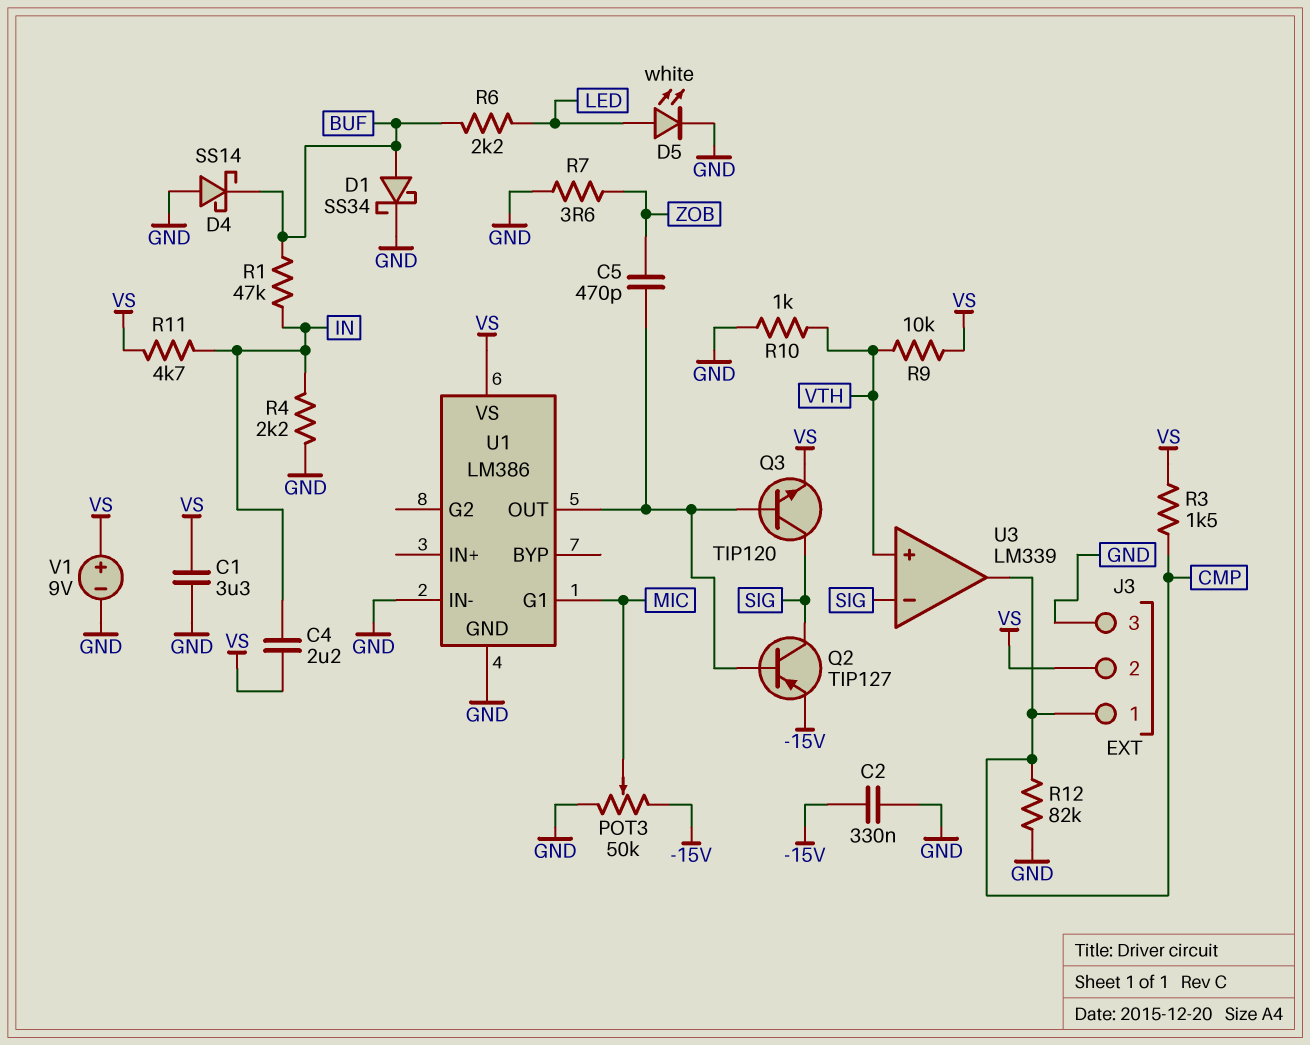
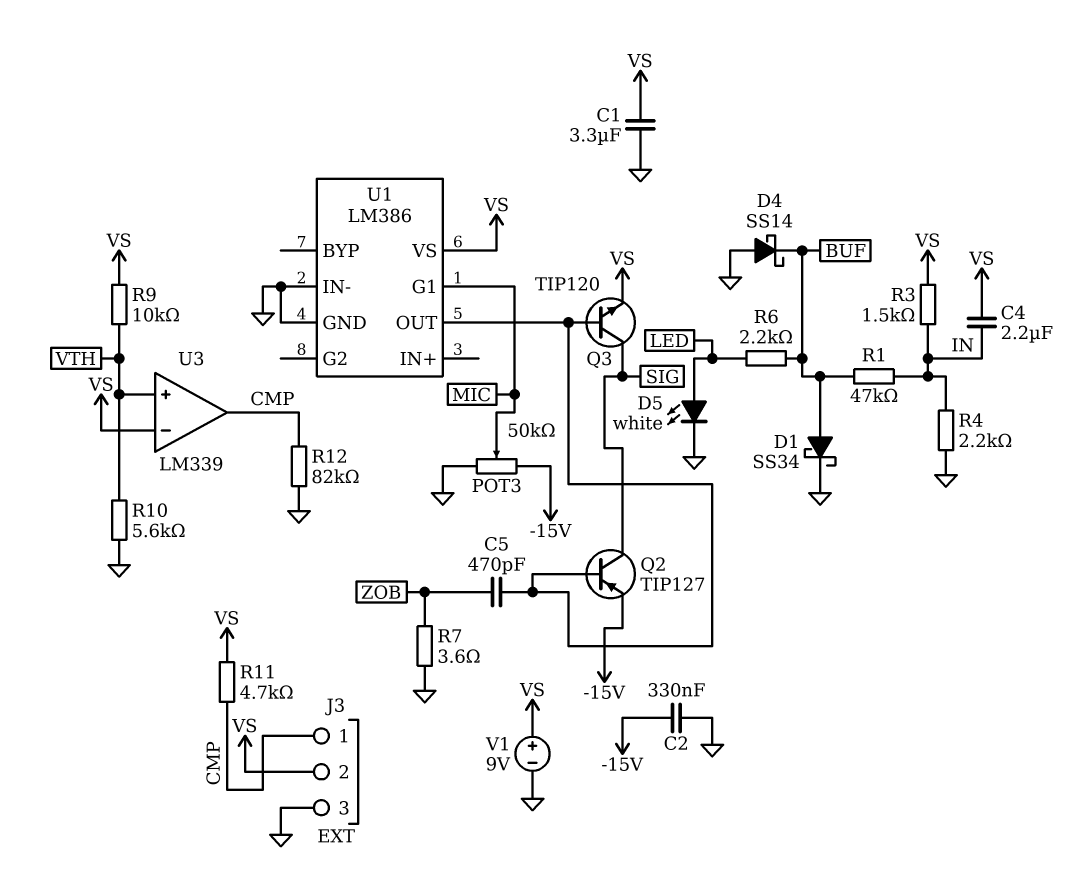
R3: 1.5k (CMP, VS) -> 1.5k (IN, VS)
R10: 1k (GND, VTH) -> 5.6k (GND, VTH)
R11: 4.7k (IN, VS) -> 4.7k (CMP, VS)
U3 pin in-: SIG -> VS

